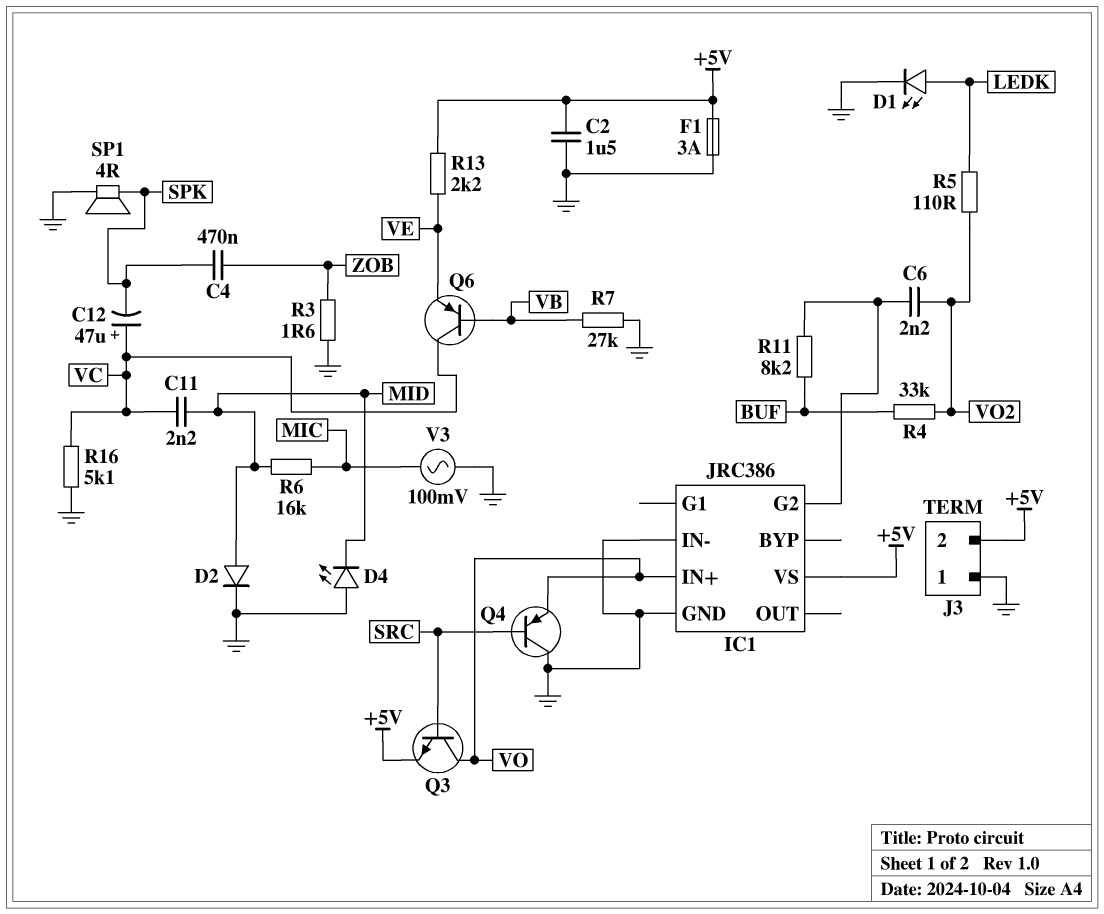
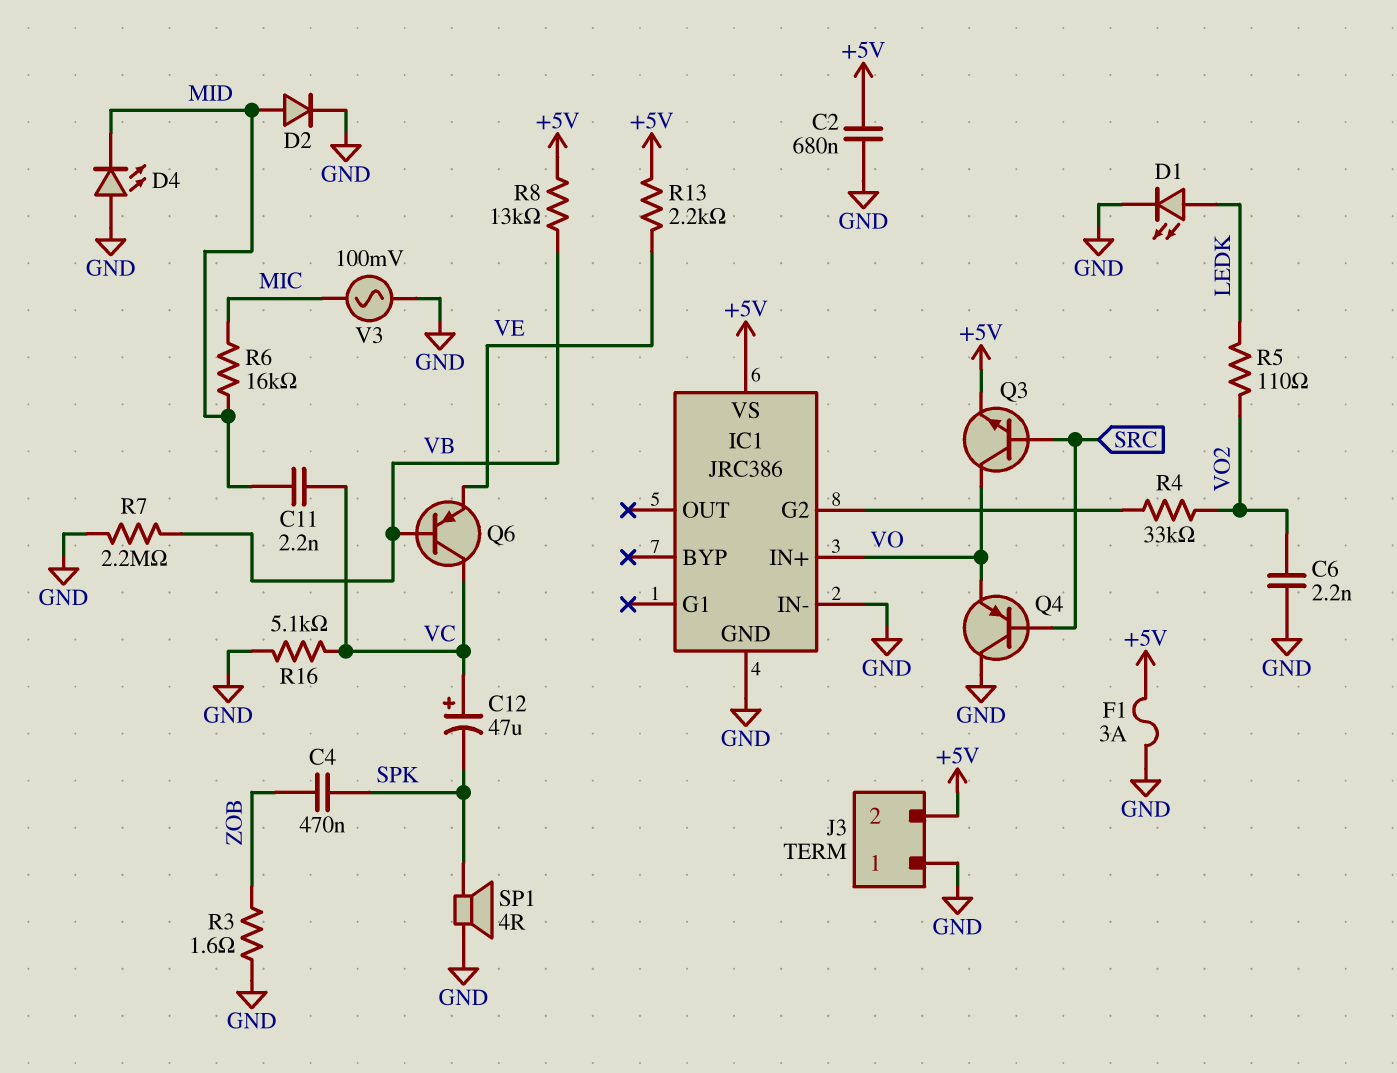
C2: 1.5uF (+5V, GND) -> 680nF (+5V, GND)
C6: 2.2nF (IC1/G2, VO2) -> 2.2nF (GND, VO2)
R4: 33k (BUF, VO2) -> 33k (IC1/G2, VO2)
R7: 27k (GND, VB) -> 2.2M (GND, VB)
R8: none -> 13k (+5V, VB)
R11: 8.2k (BUF, IC1/G2) -> none

